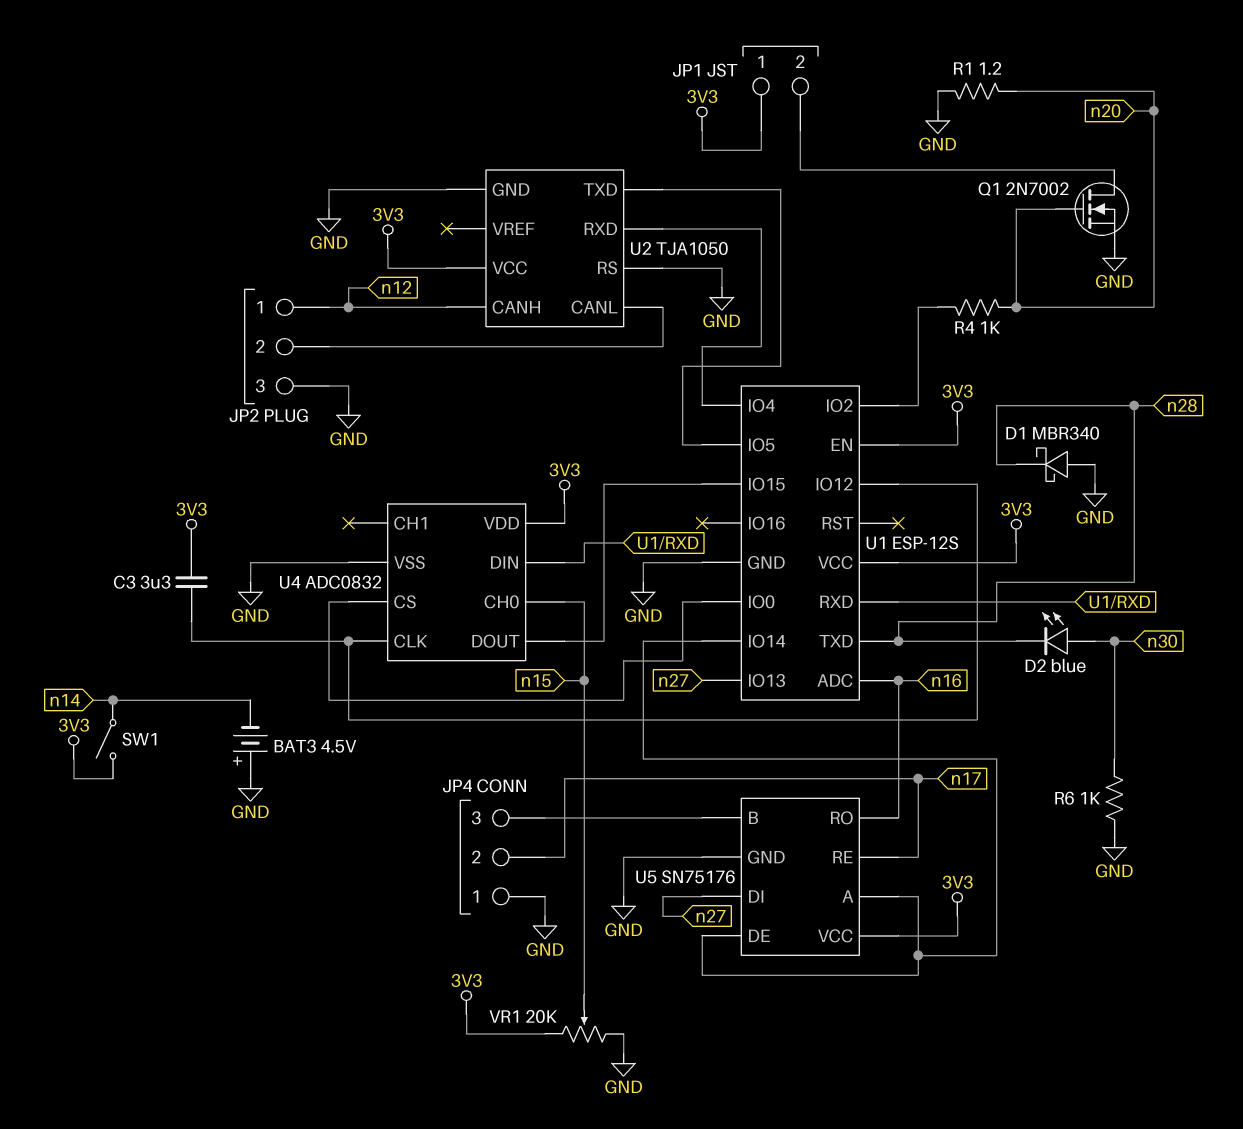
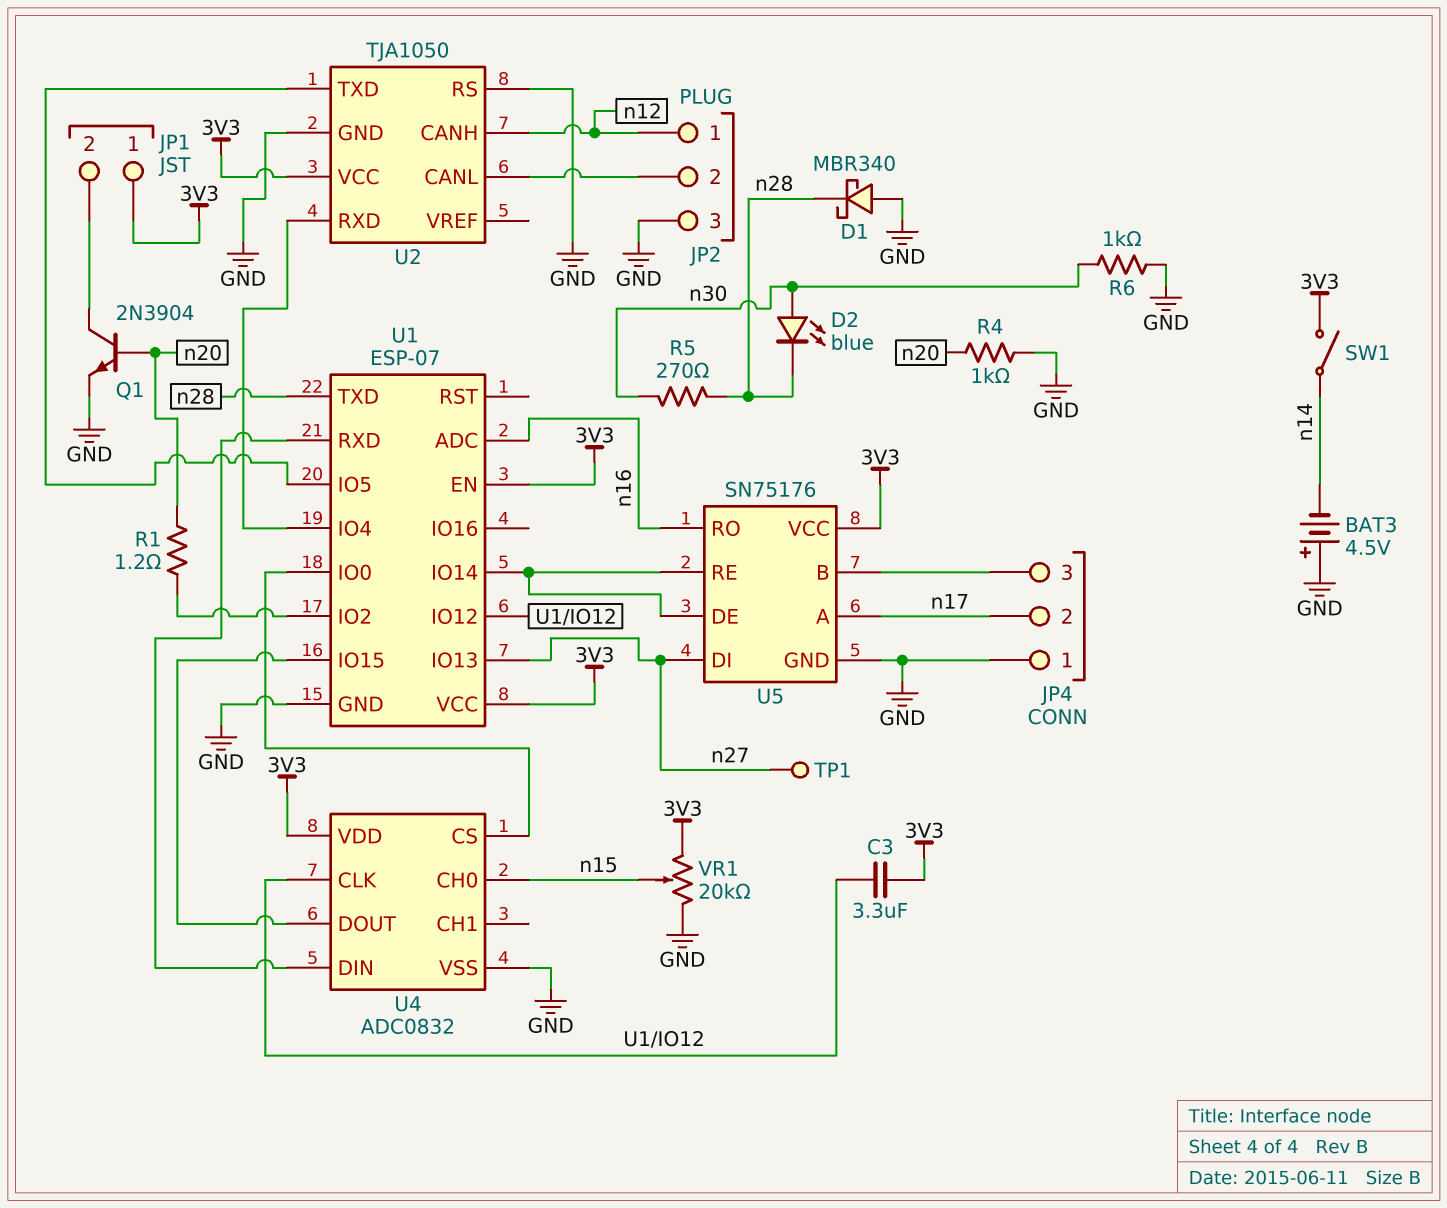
Q1: NMOS 2N7002 (G n20, D JP1/2, S GND) -> NPN 2N3904 (B n20, C JP1/2, E GND)
R1: 1.2 (GND, n20) -> 1.2 (U1/IO2, n20)
R4: 1k (U1/IO2, n20) -> 1k (GND, n20)
R5: none -> 270 (n28, n30)
TP1: none -> test point (n27)
U1: ESP-12S -> ESP-07
U5 pin A: U1/IO14 -> n17
U5 pin RE: n17 -> U1/IO14

